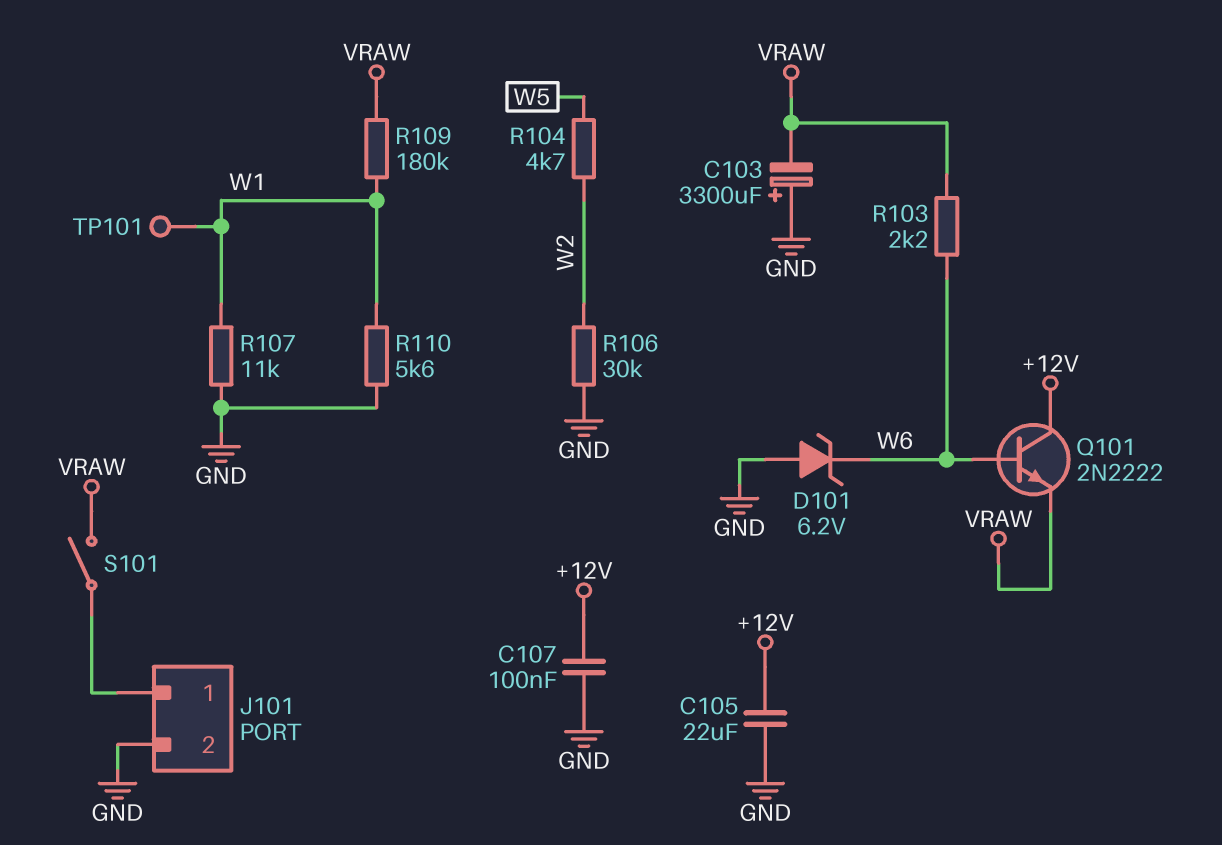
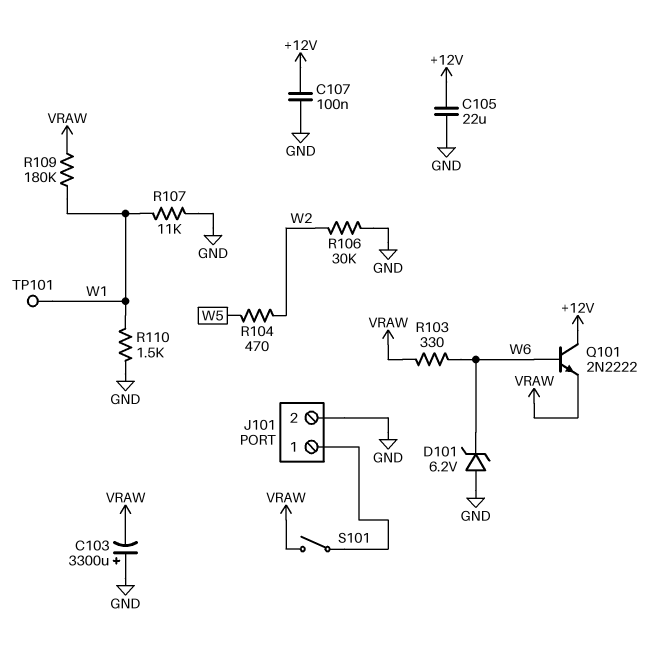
R103: 2.2k (VRAW, W6) -> 330 (VRAW, W6)
R104: 4.7k (W2, W5) -> 470 (W2, W5)
R110: 5.6k (GND, W1) -> 1.5k (GND, W1)

